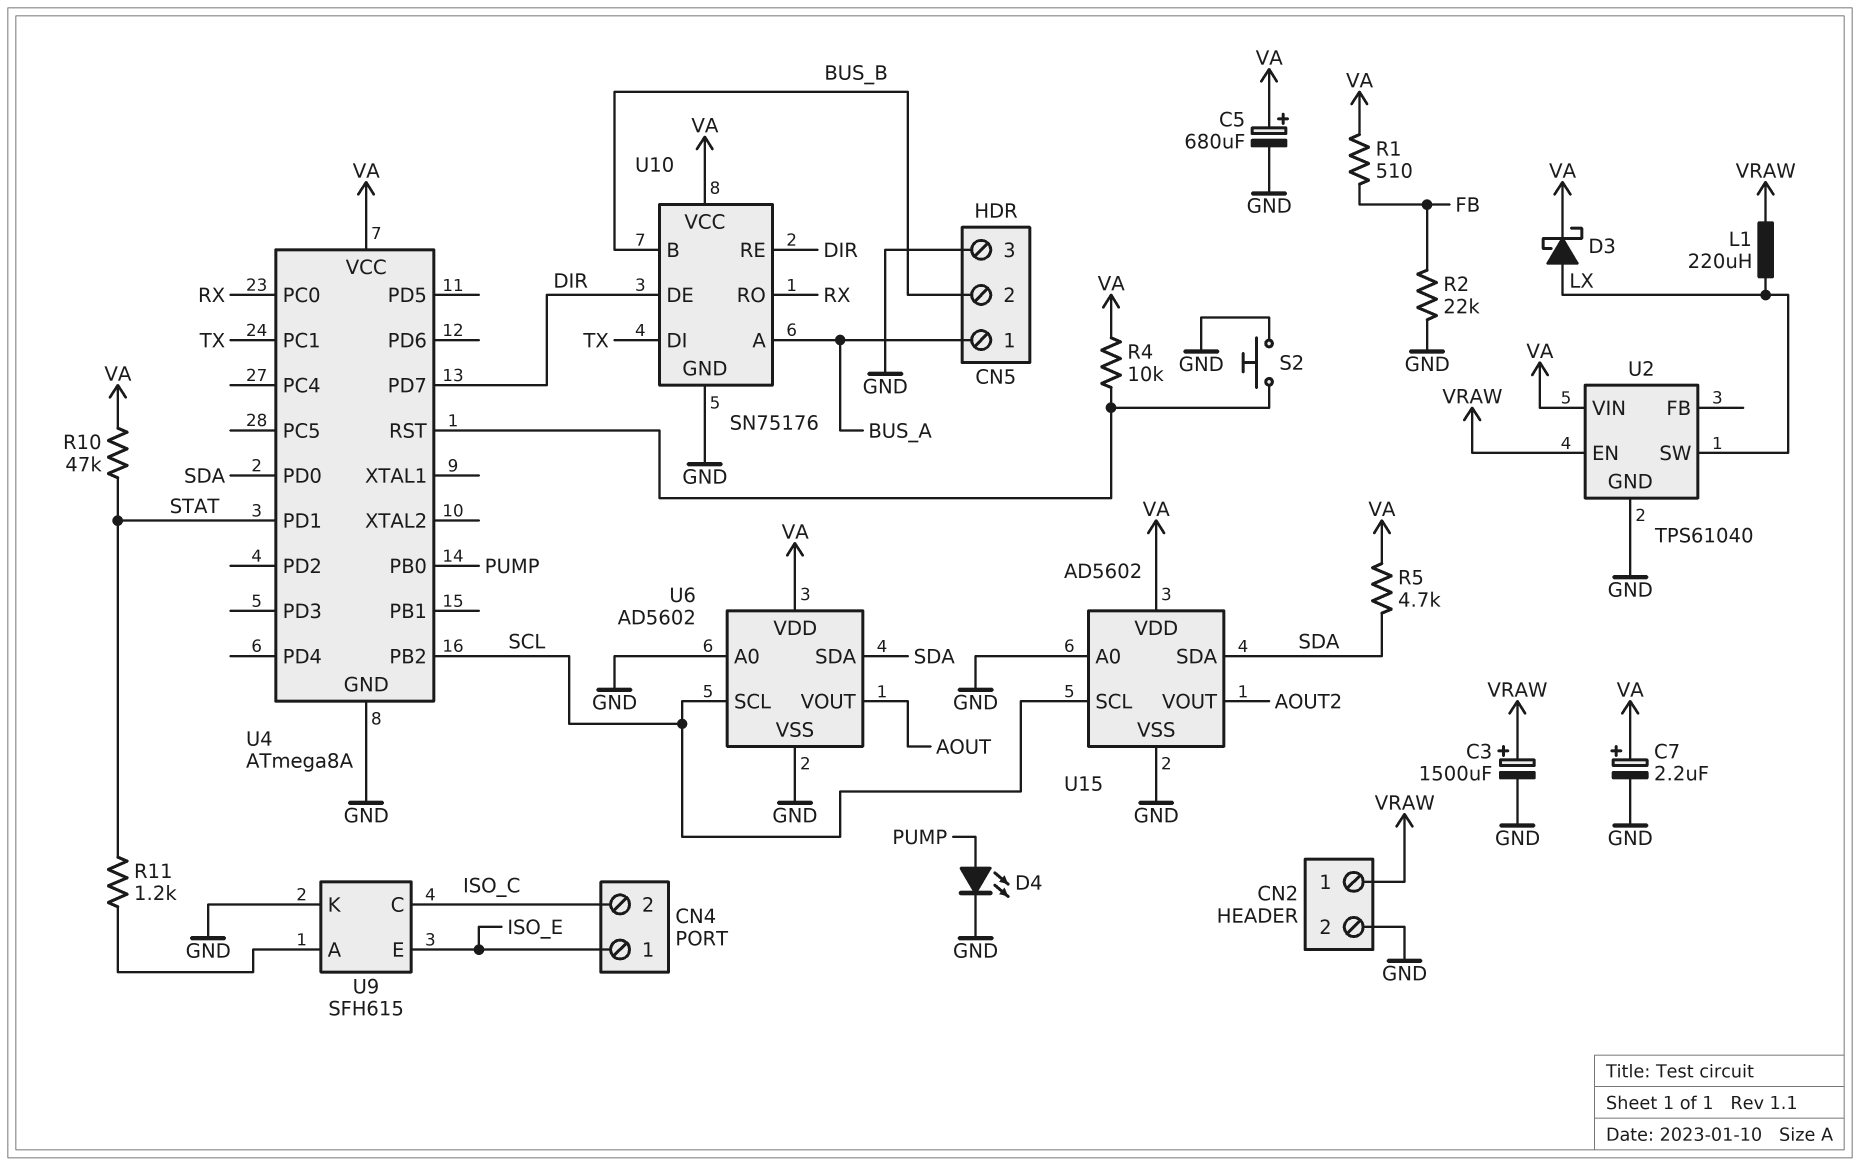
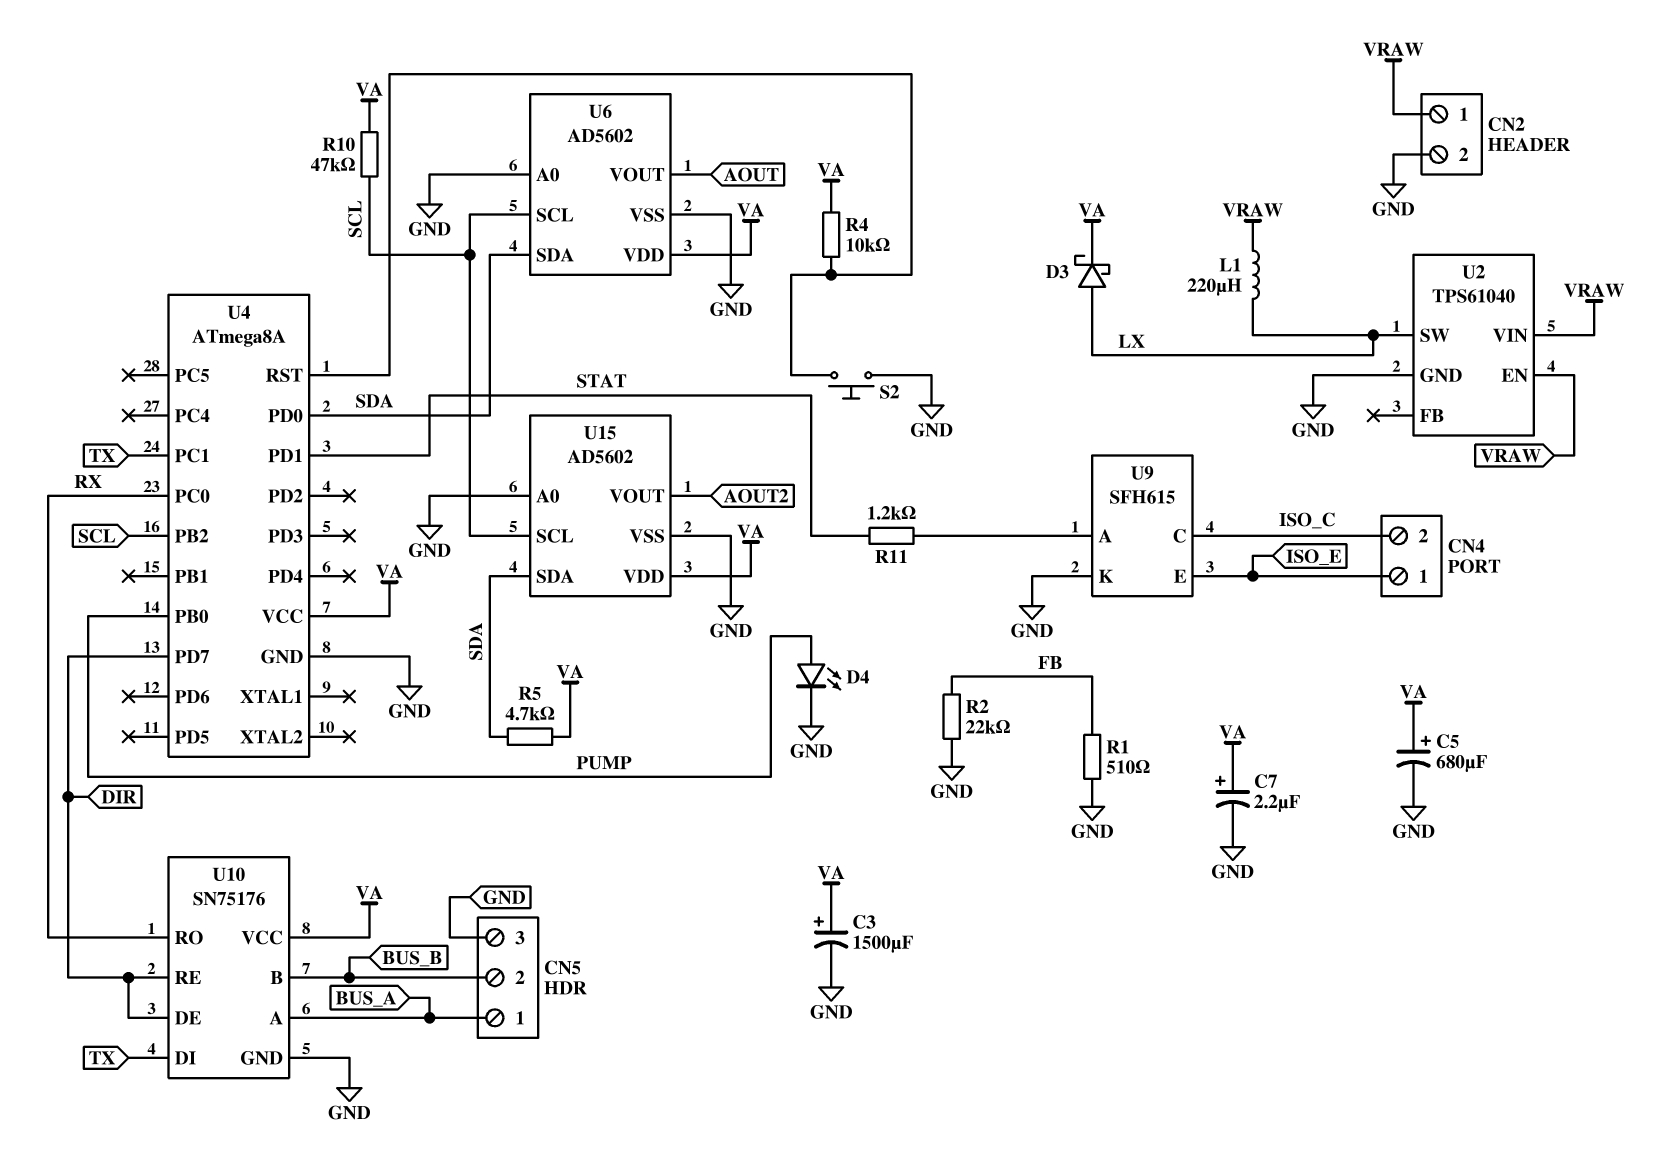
C3: 1500uF (plus VRAW, minus GND) -> 1500uF (plus VA, minus GND)
R1: 510 (FB, VA) -> 510 (FB, GND)
R10: 47k (STAT, VA) -> 47k (SCL, VA)
U2 pin VIN: VA -> VRAW

